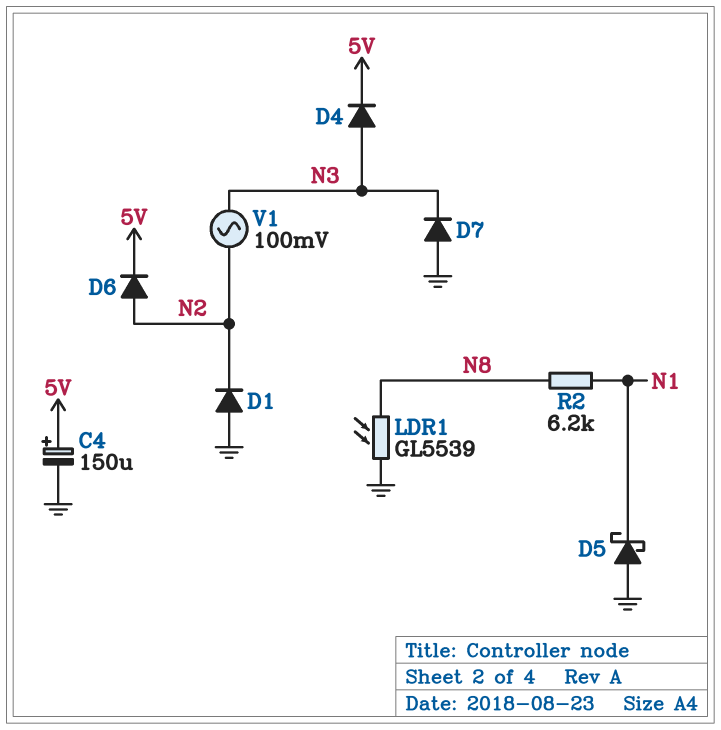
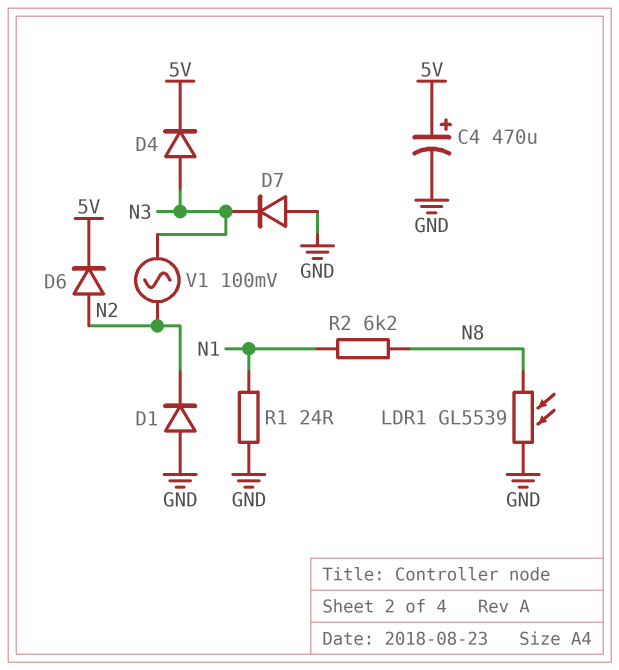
C4: 150uF (plus 5V, minus GND) -> 470uF (plus 5V, minus GND)
D5: schottky (A GND, K N1) -> none
R1: none -> 24 (GND, N1)

